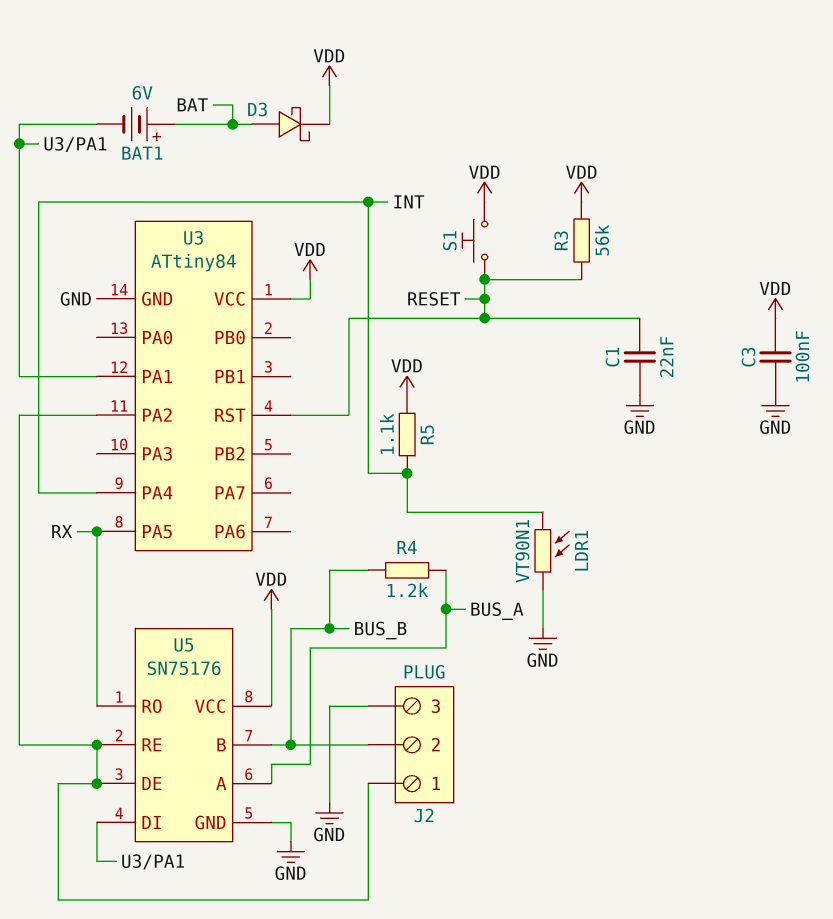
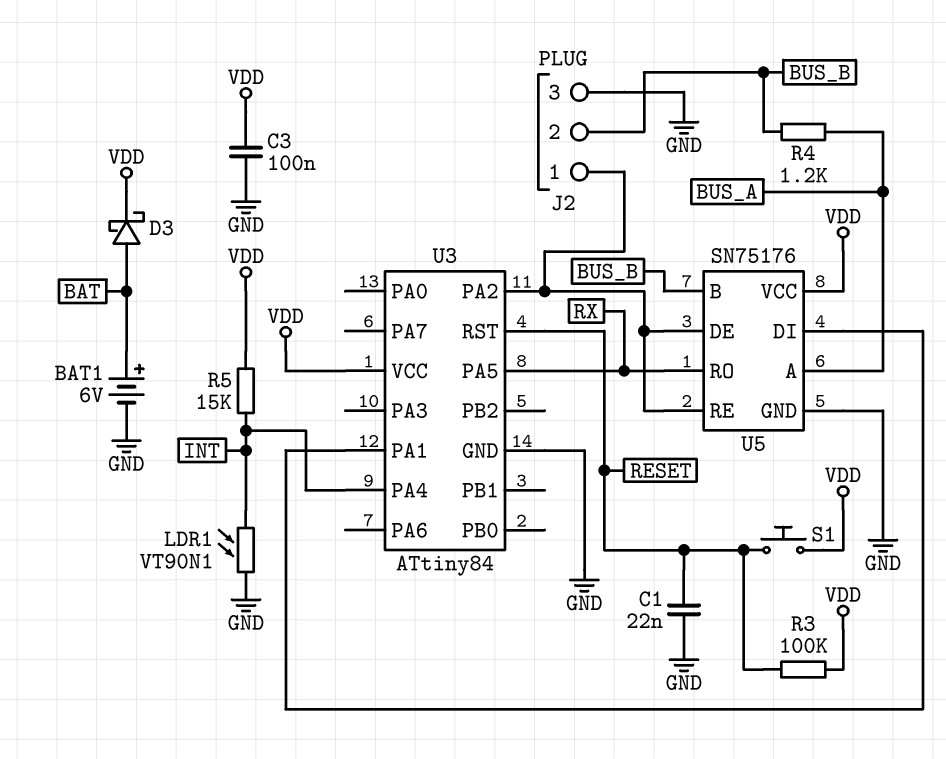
BAT1: 6V (plus BAT, minus U3/PA1) -> 6V (plus BAT, minus GND)
R3: 56k (RESET, VDD) -> 100k (RESET, VDD)
R5: 1.1k (INT, VDD) -> 15k (INT, VDD)

